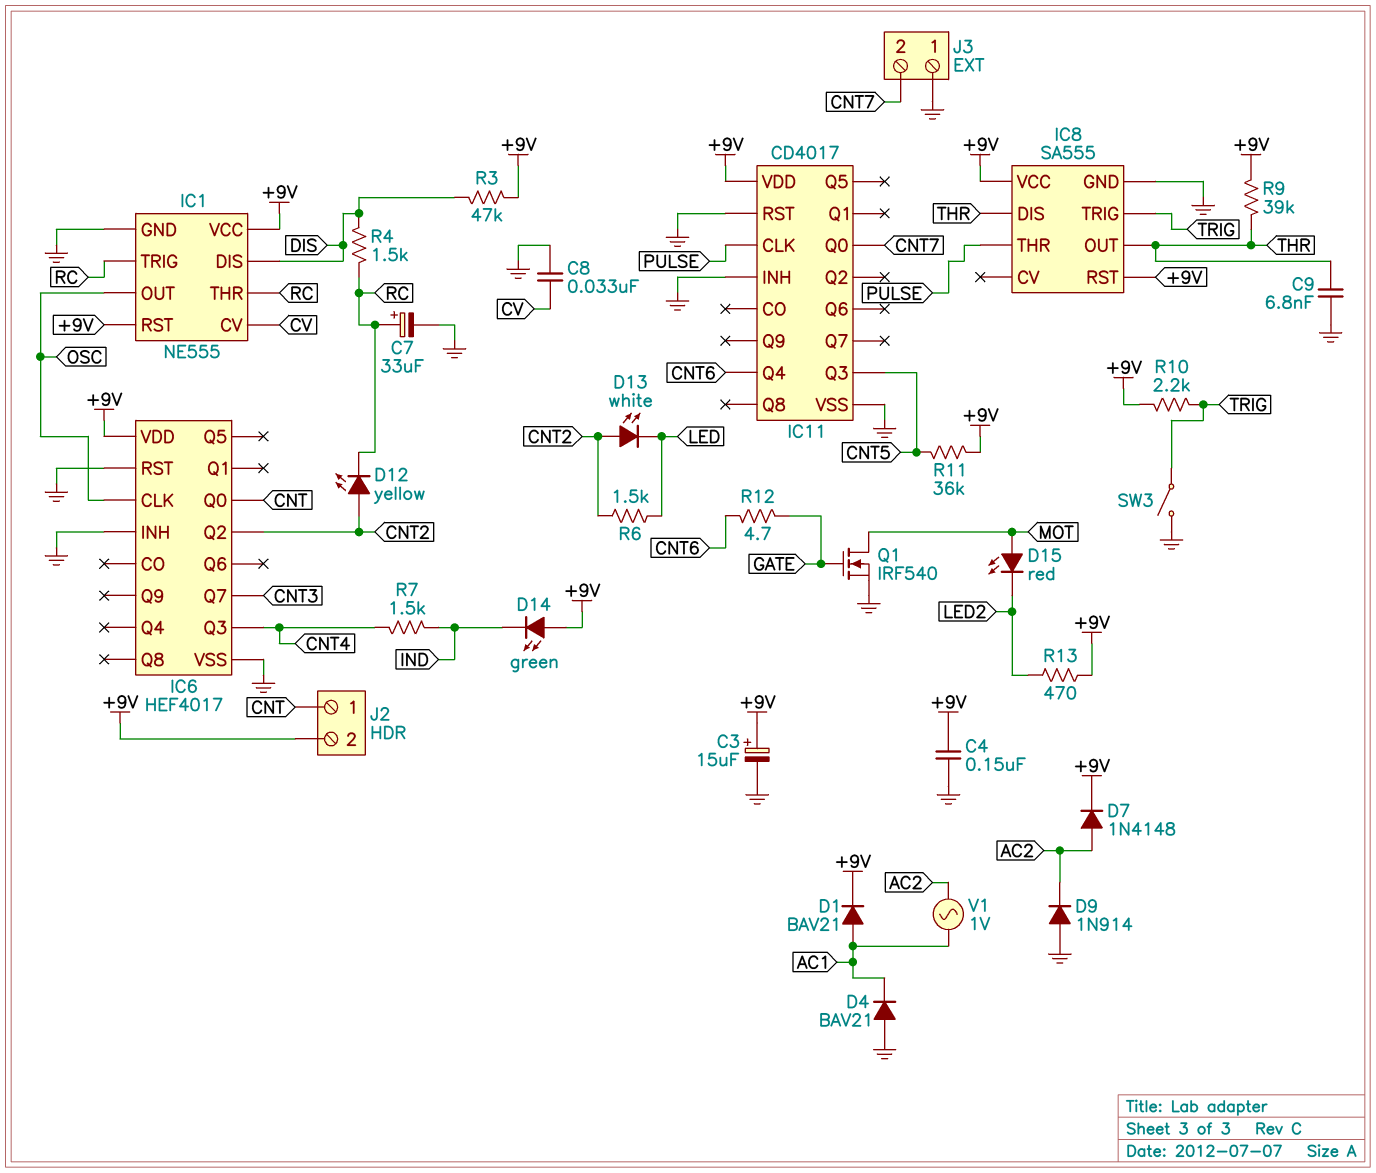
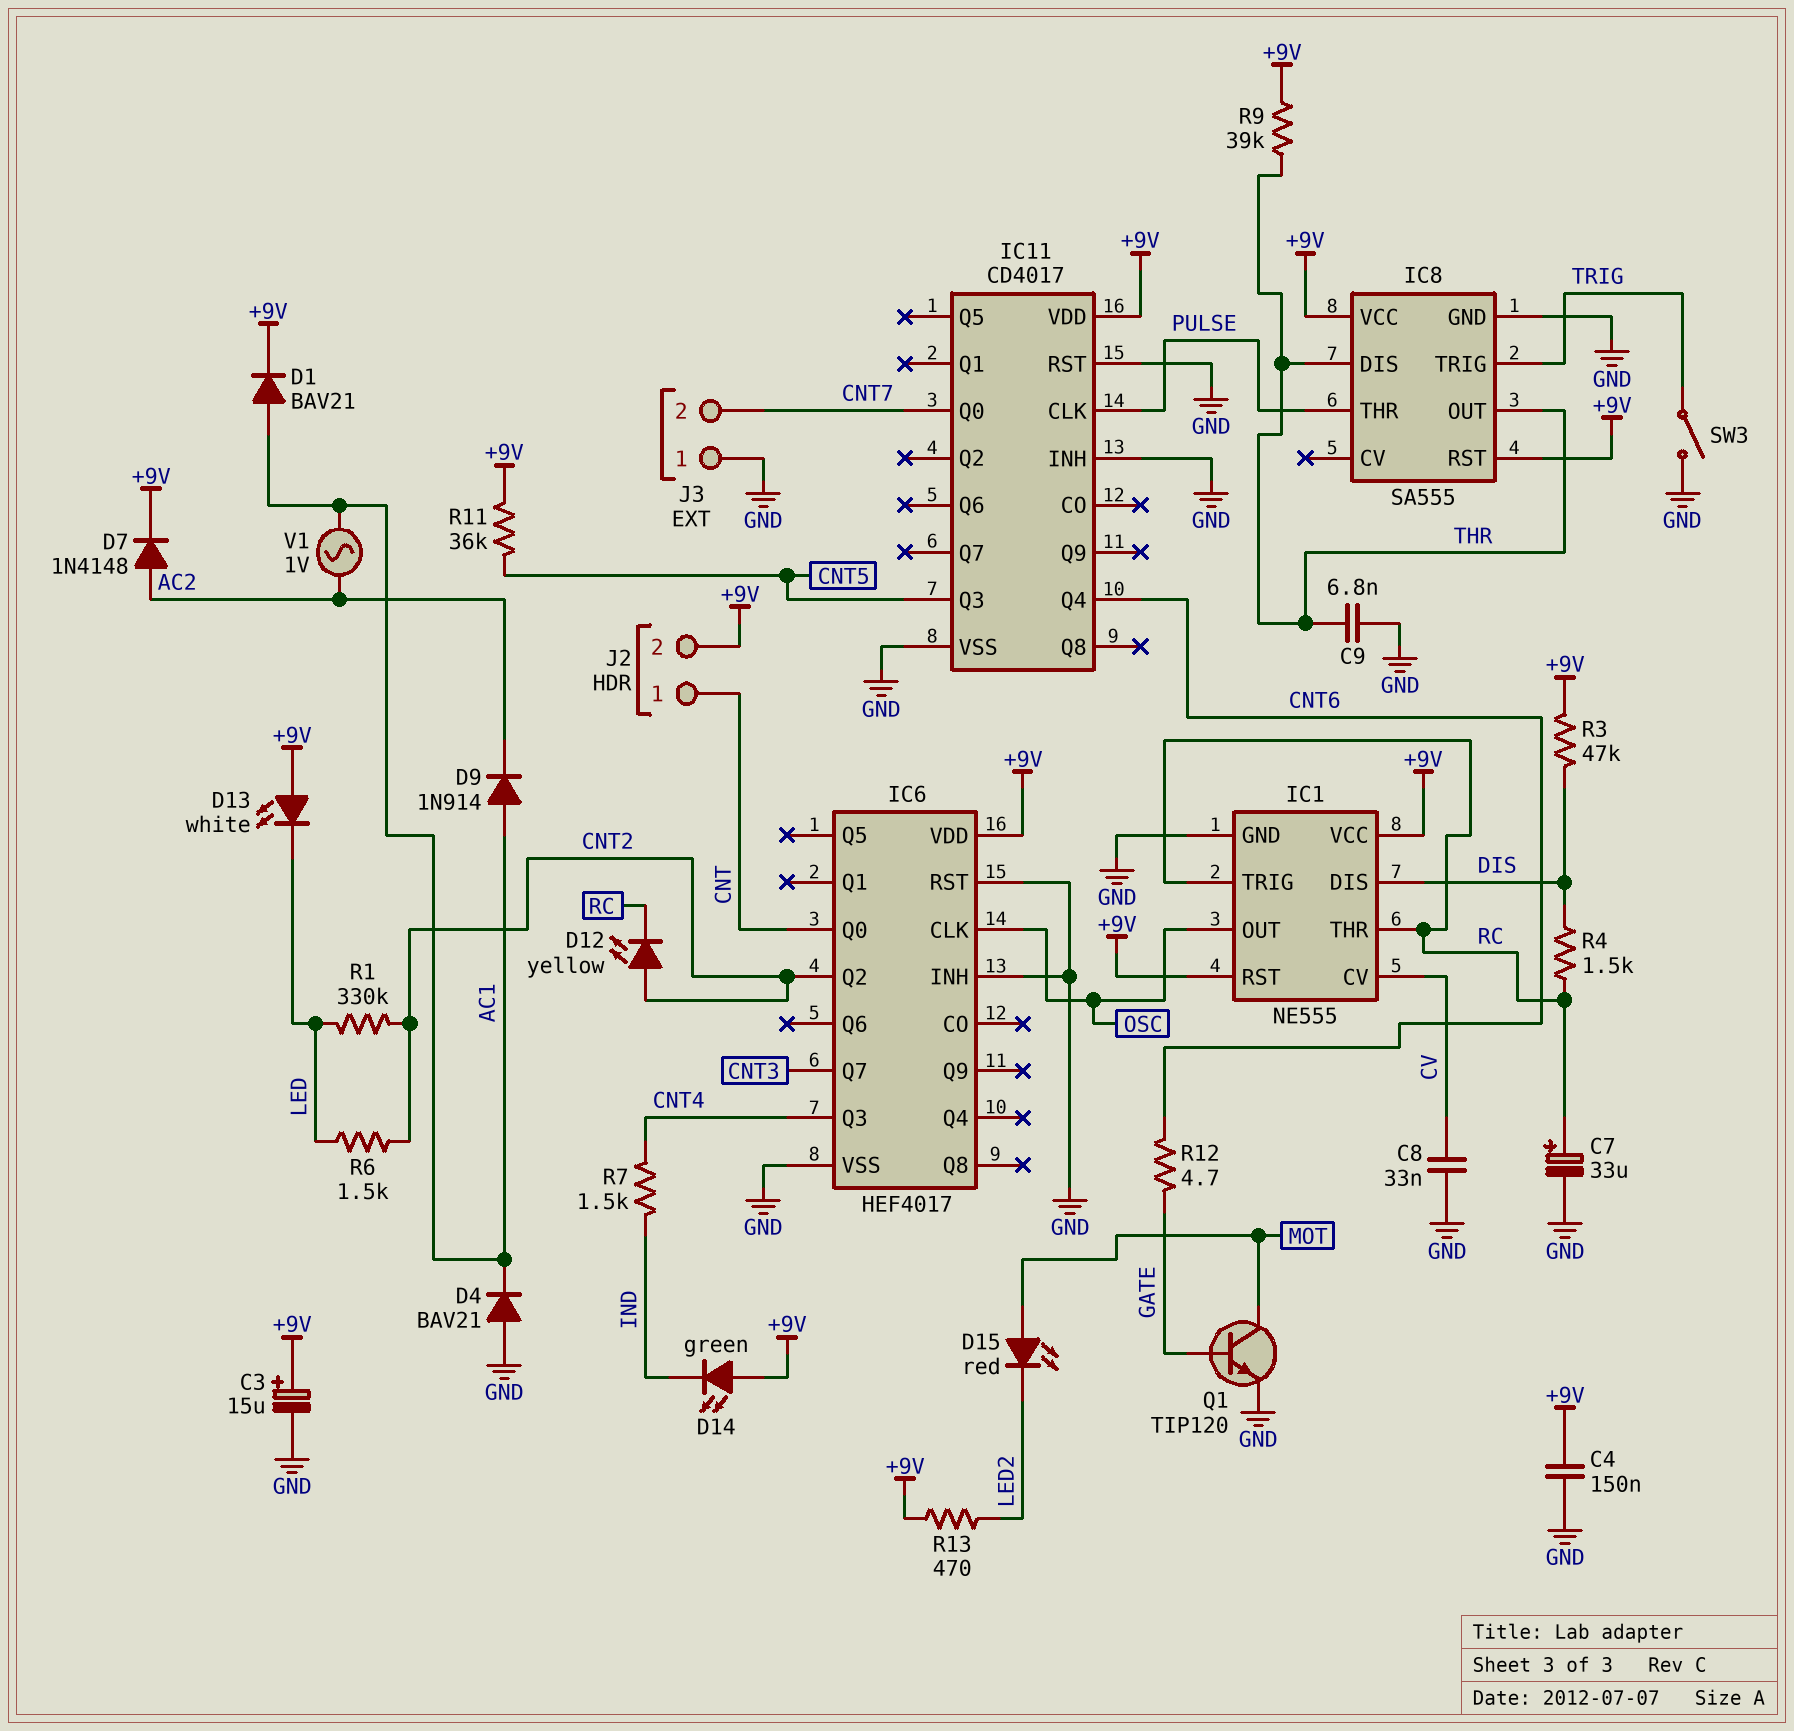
D9: diode 1N914 (A GND, K AC2) -> diode 1N914 (A AC1, K AC2)
D13: LED white (A CNT2, K LED) -> LED white (A +9V, K LED)
Q1: NMOS IRF540 (G GATE, D MOT, S GND) -> NPN TIP120 (B GATE, C MOT, E GND)
R1: none -> 330k (CNT2, LED)
R10: 2.2k (+9V, TRIG) -> none

